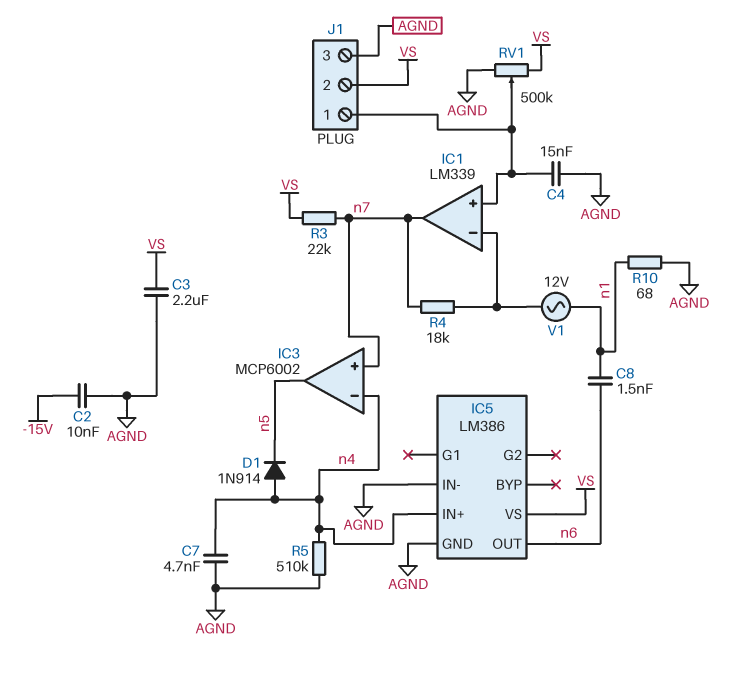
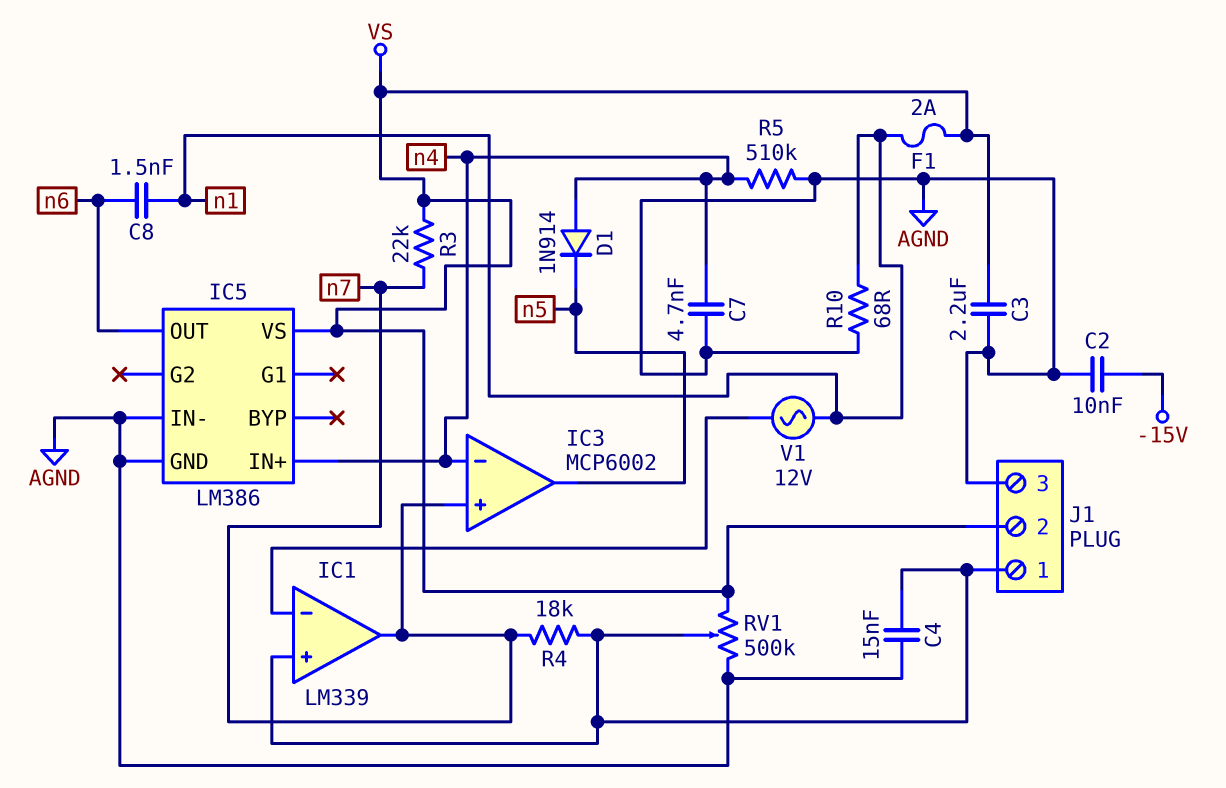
F1: none -> 2A (VS, n1)
R4: 18k (IC1/in-, n7) -> 18k (IC1/in+, n7)

